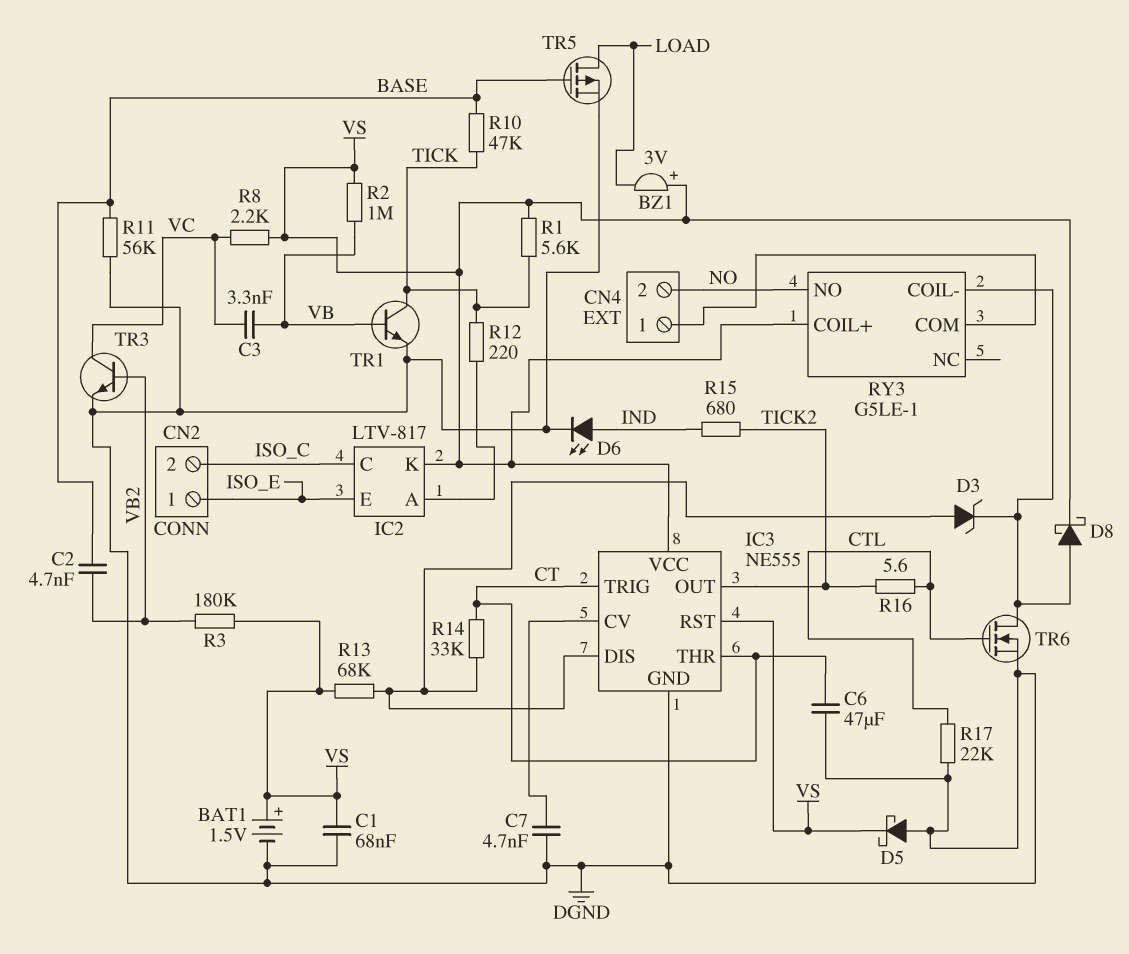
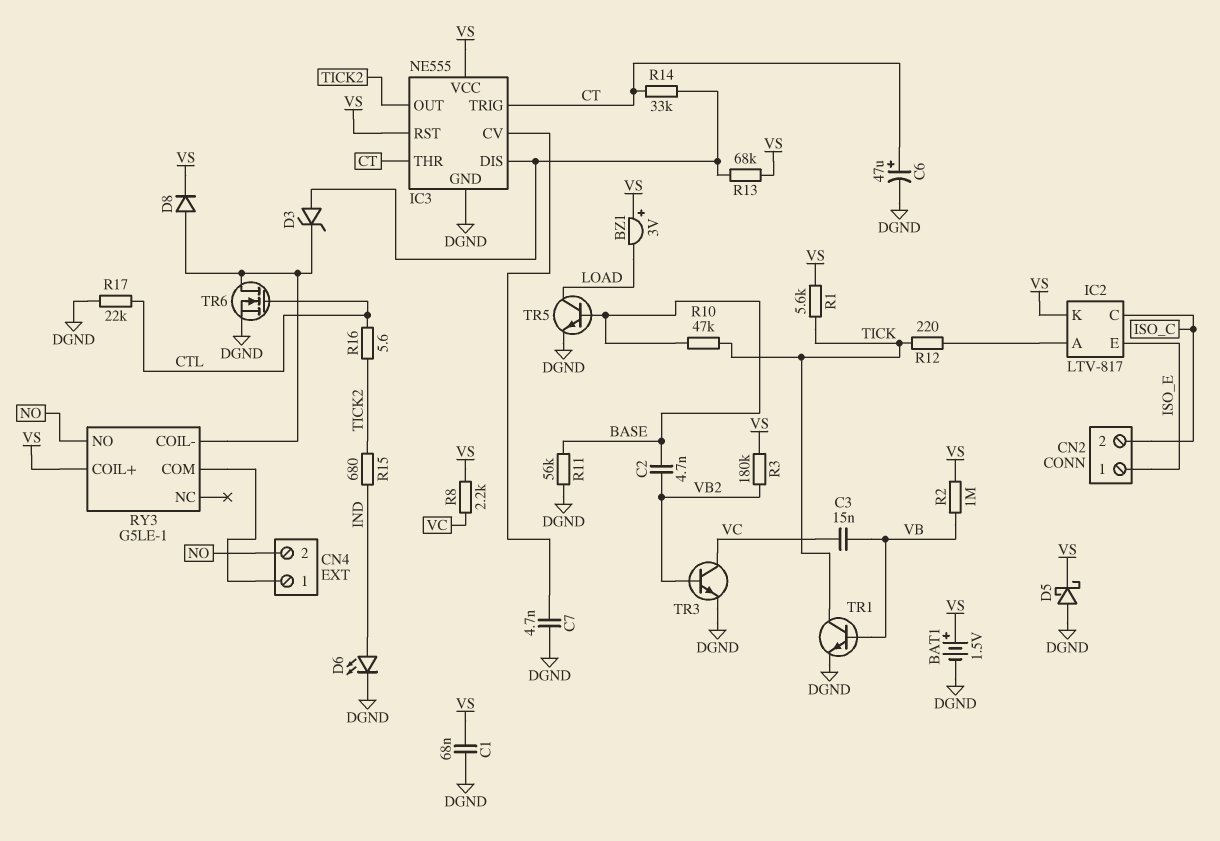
C3: 3.3nF (VB, VC) -> 15nF (VB, VC)
C6: 47uF (CT, DGND) -> 47uF (plus CT, minus DGND)
D8: schottky (A RY3/COIL-, K VS) -> diode (A RY3/COIL-, K VS)
TR5: PMOS (G BASE, D LOAD, S DGND) -> NPN (B BASE, C LOAD, E DGND)

